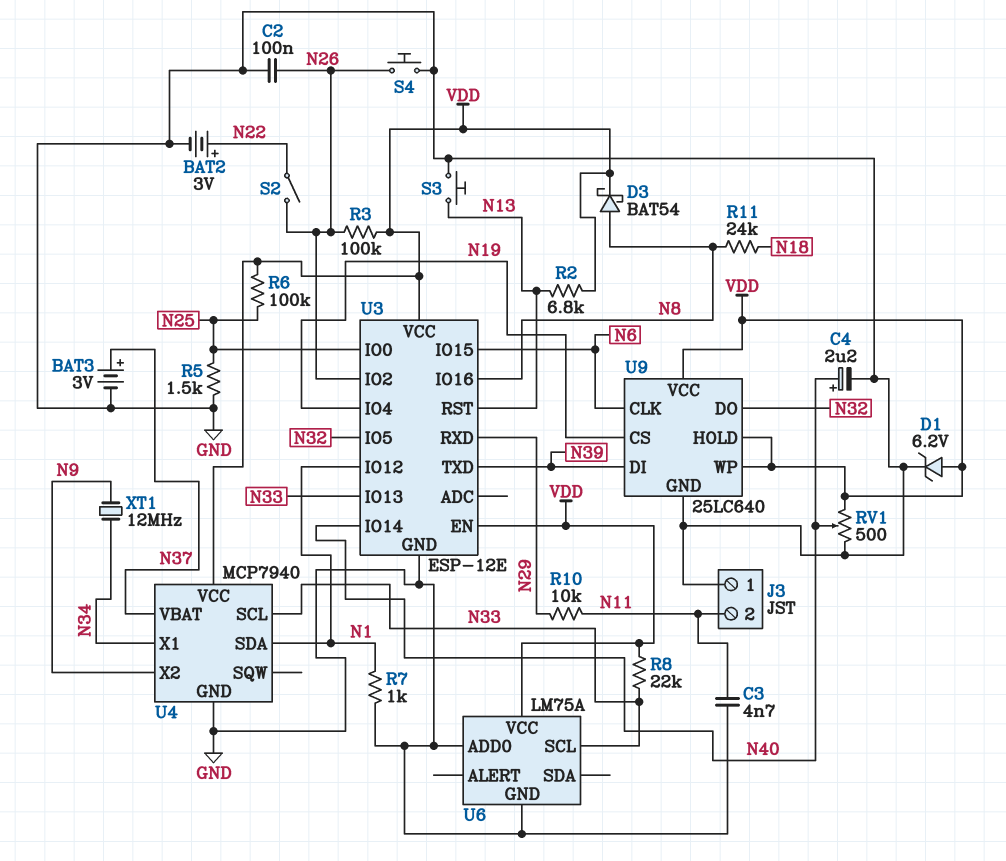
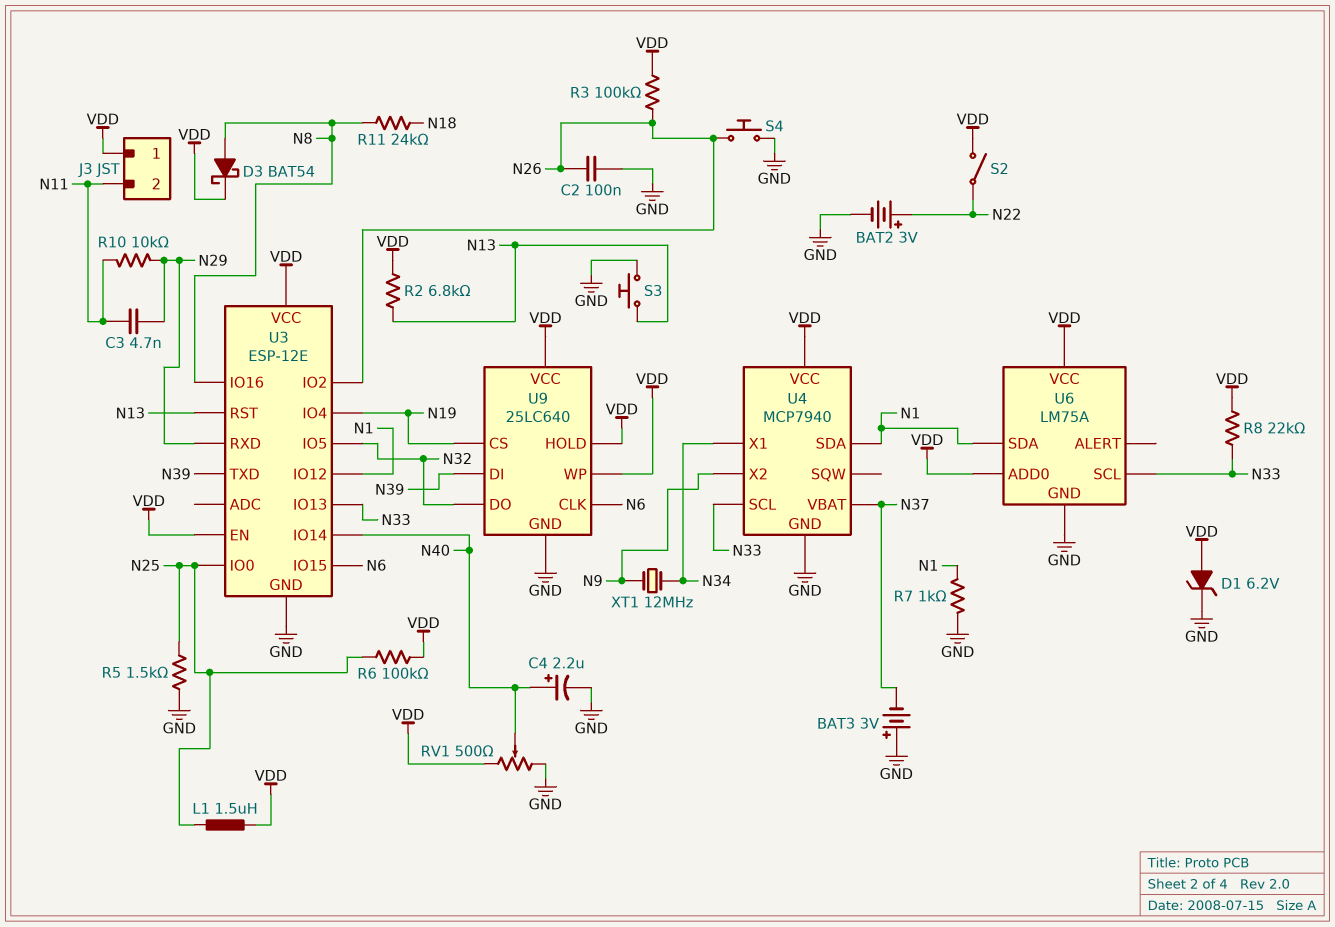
BAT3: 3V (plus N37, minus GND) -> 3V (plus GND, minus N37)
C3: 4.7nF (GND, N11) -> 4.7nF (N11, N29)
J3 pin 1: GND -> VDD
L1: none -> 1.5uH (N25, VDD)
S2: switch (N22, N26) -> switch (N22, VDD)
U6 pin ADD0: GND -> VDD
U6 pin SDA: none -> N1

